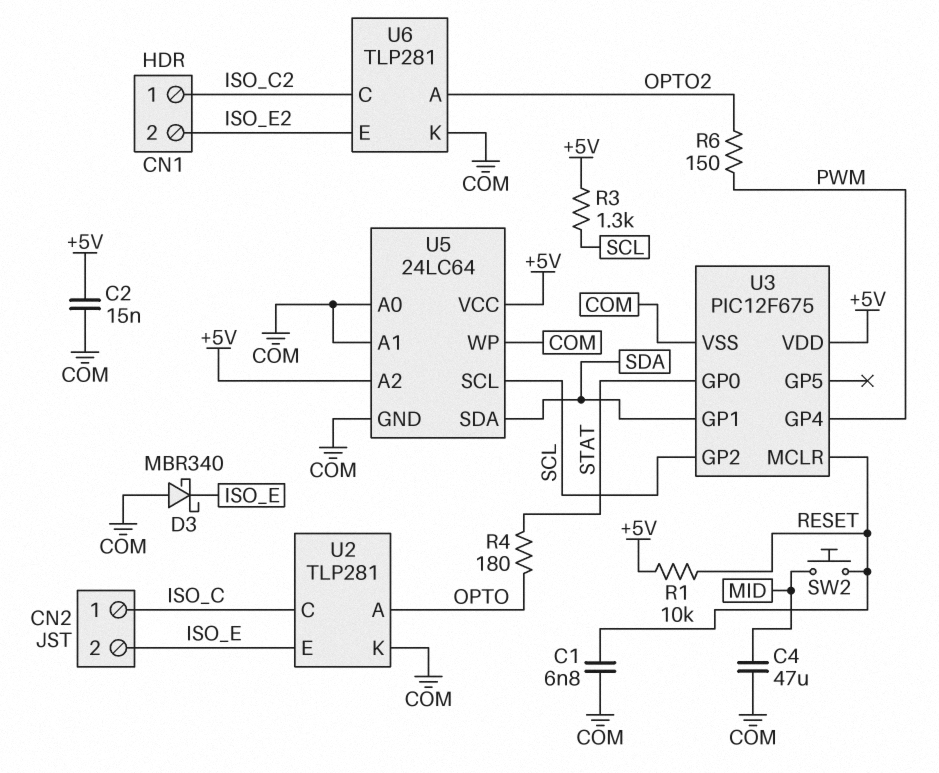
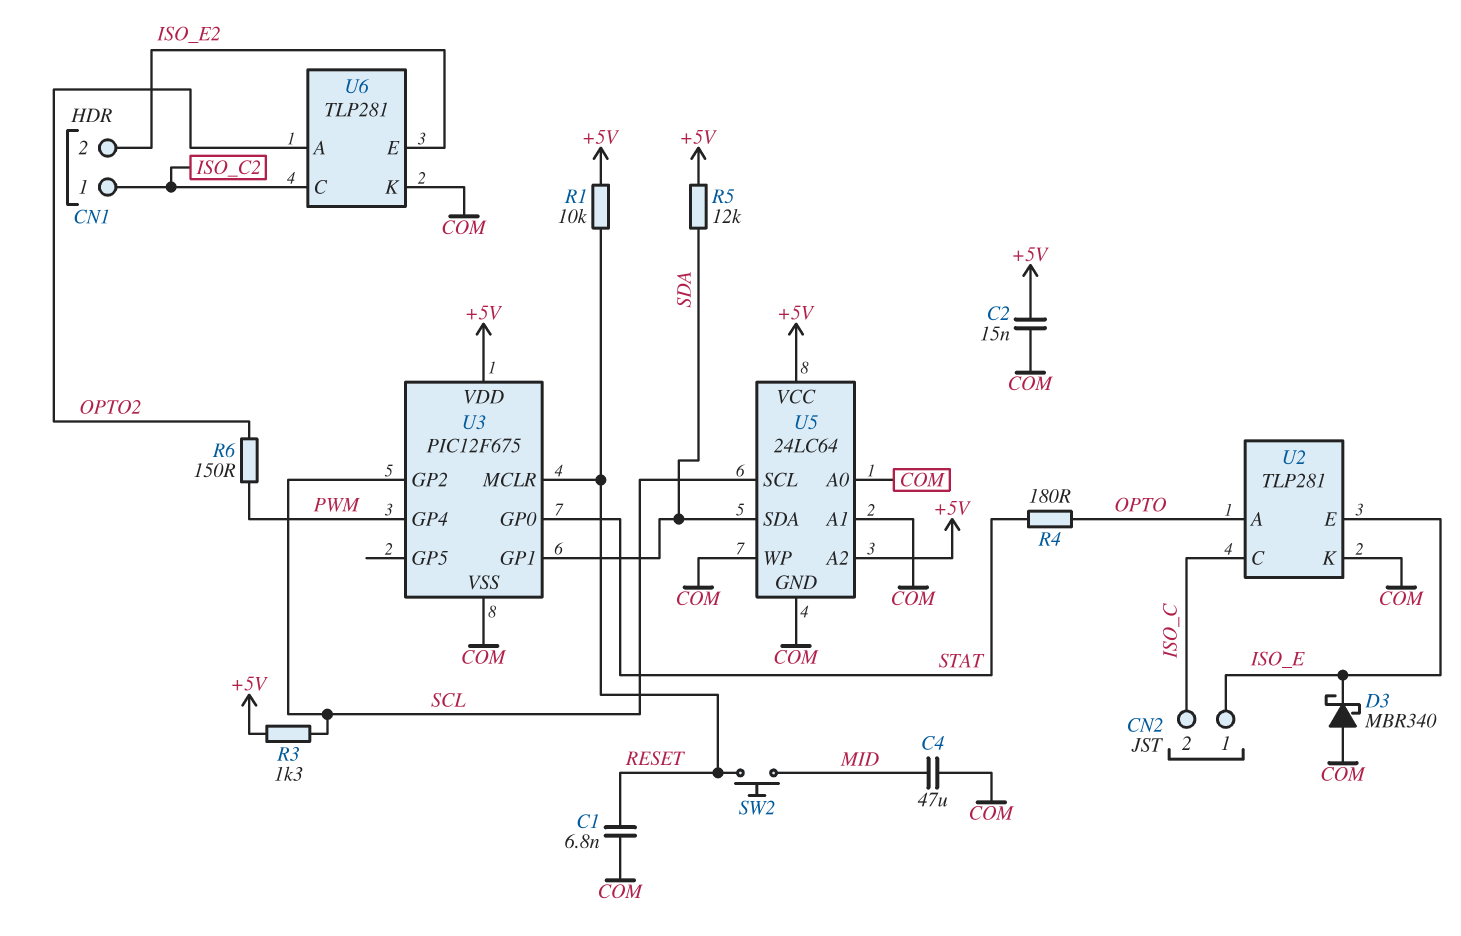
CN2 pin 1: ISO_C -> ISO_E
CN2 pin 2: ISO_E -> ISO_C
R5: none -> 12k (+5V, SDA)

